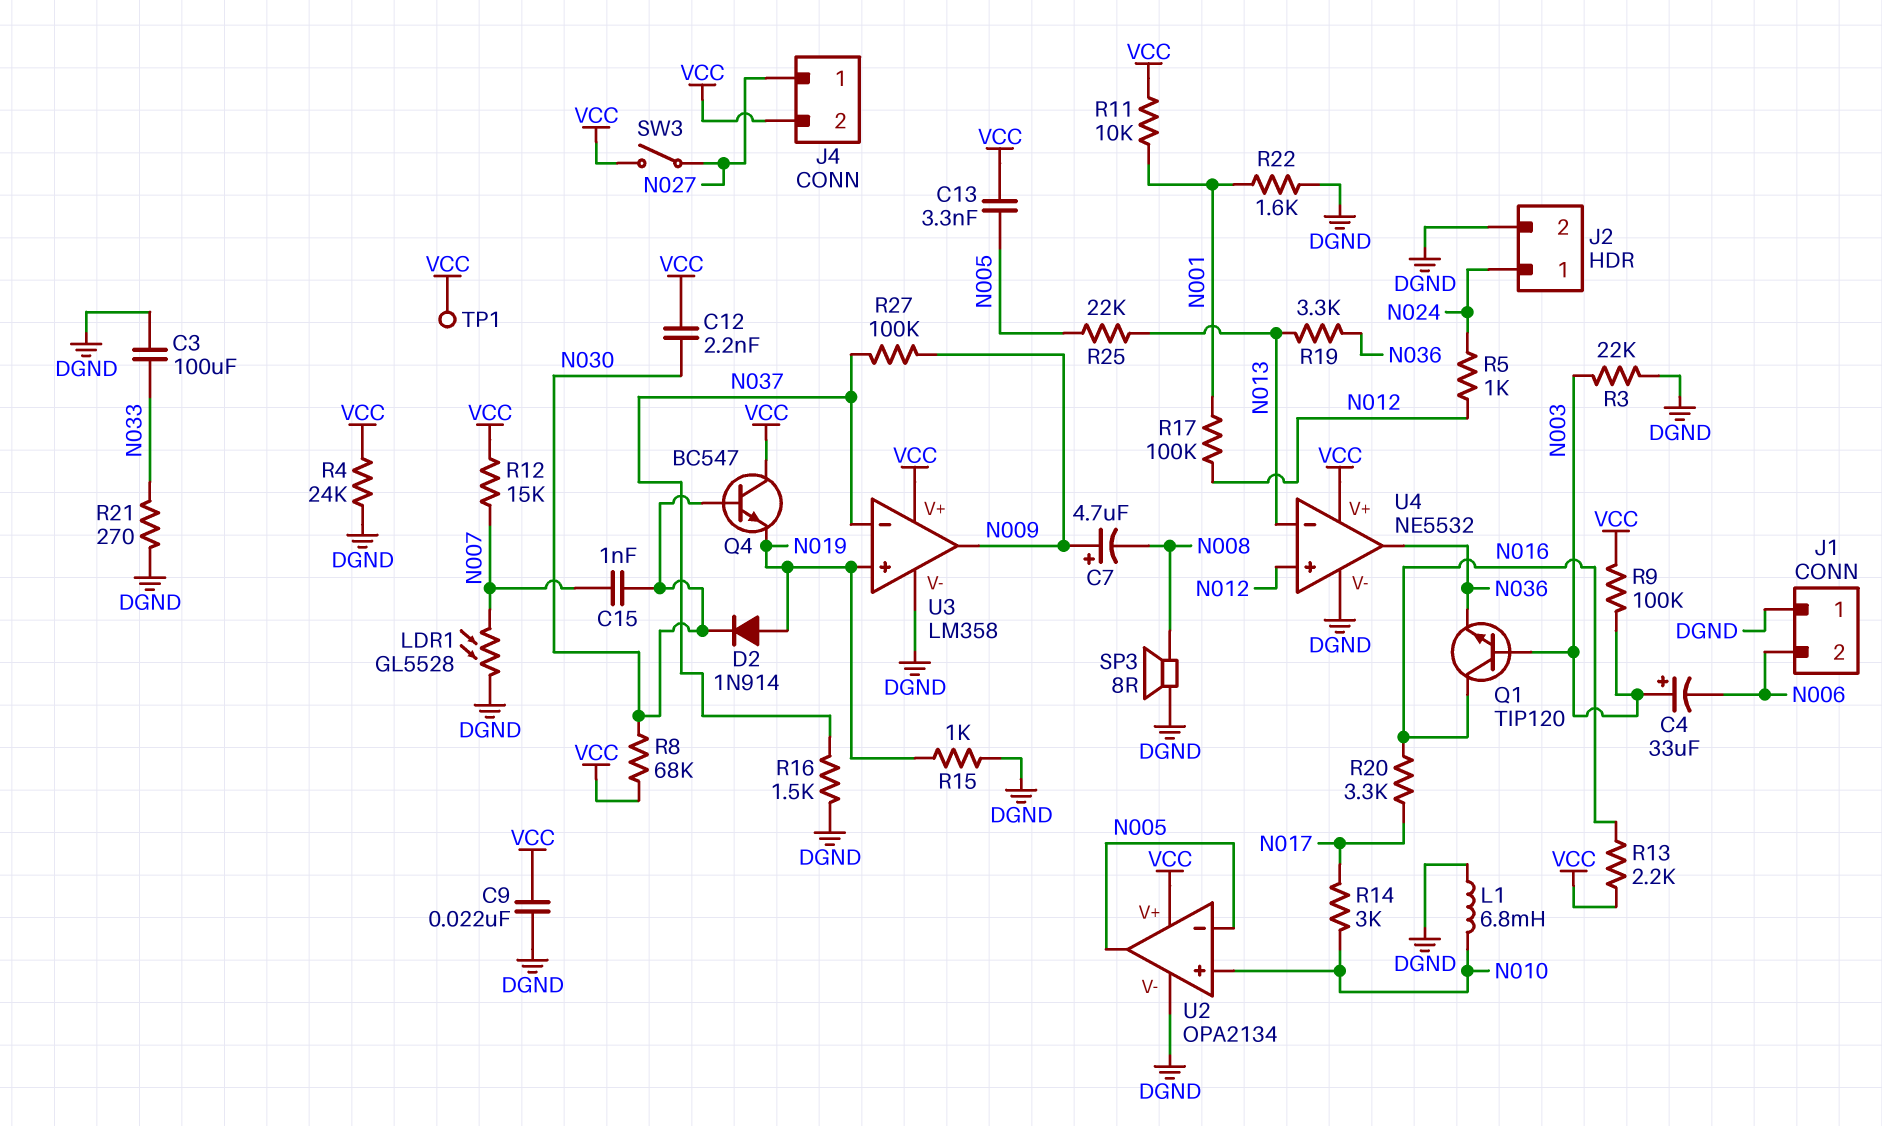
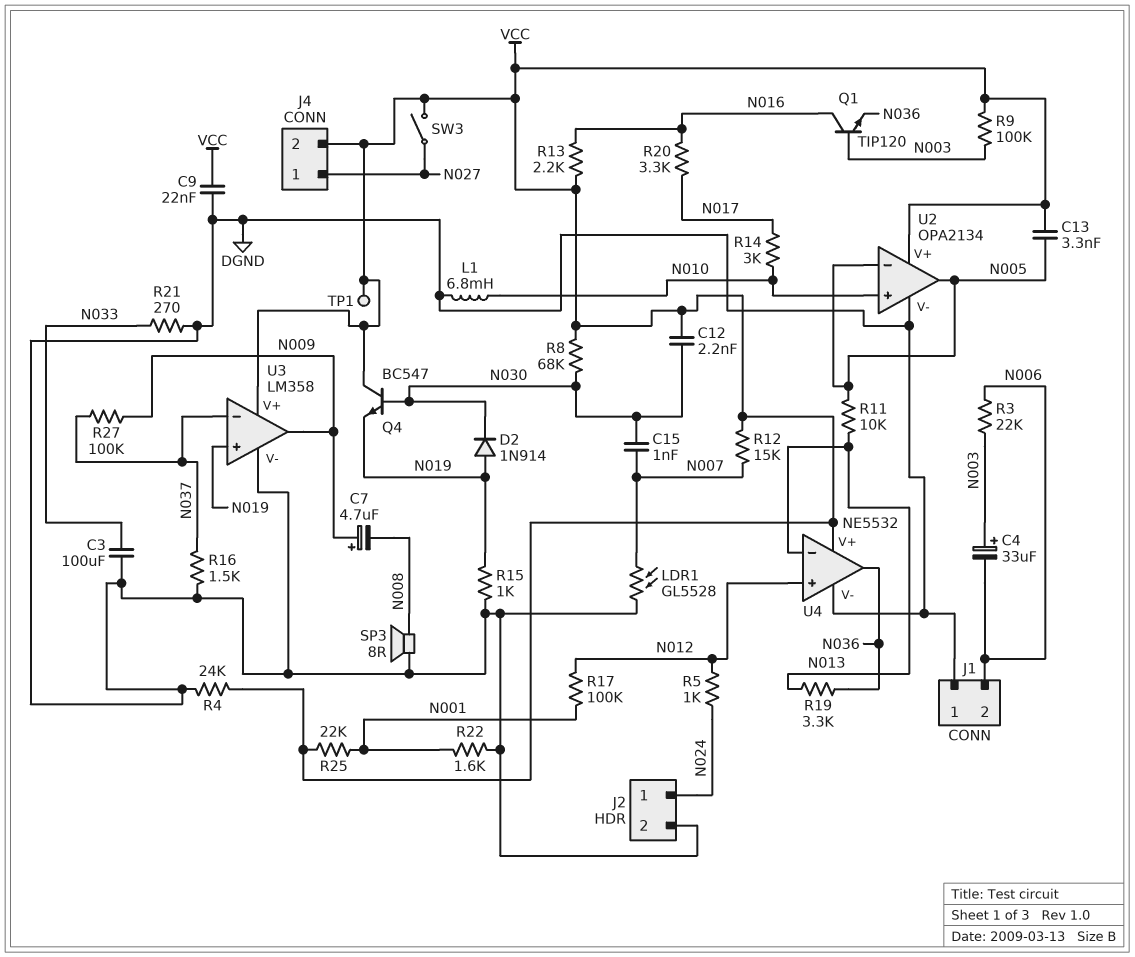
R3: 22k (DGND, N003) -> 22k (N003, N006)
R11: 10k (N001, VCC) -> 10k (N005, N013)
R25: 22k (N005, N013) -> 22k (N001, VCC)

